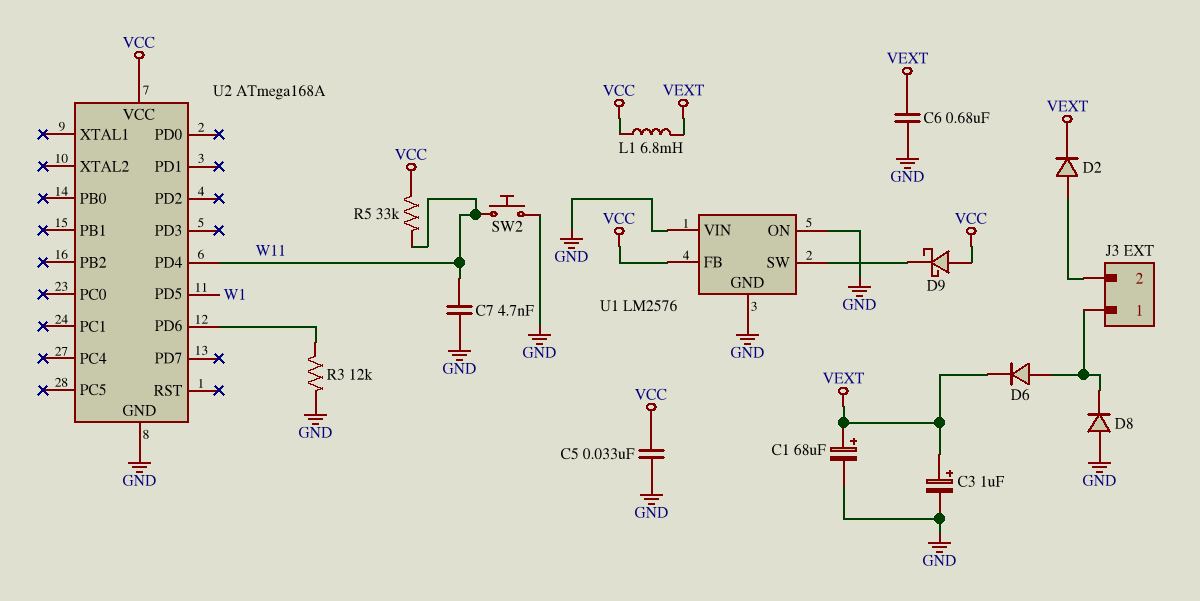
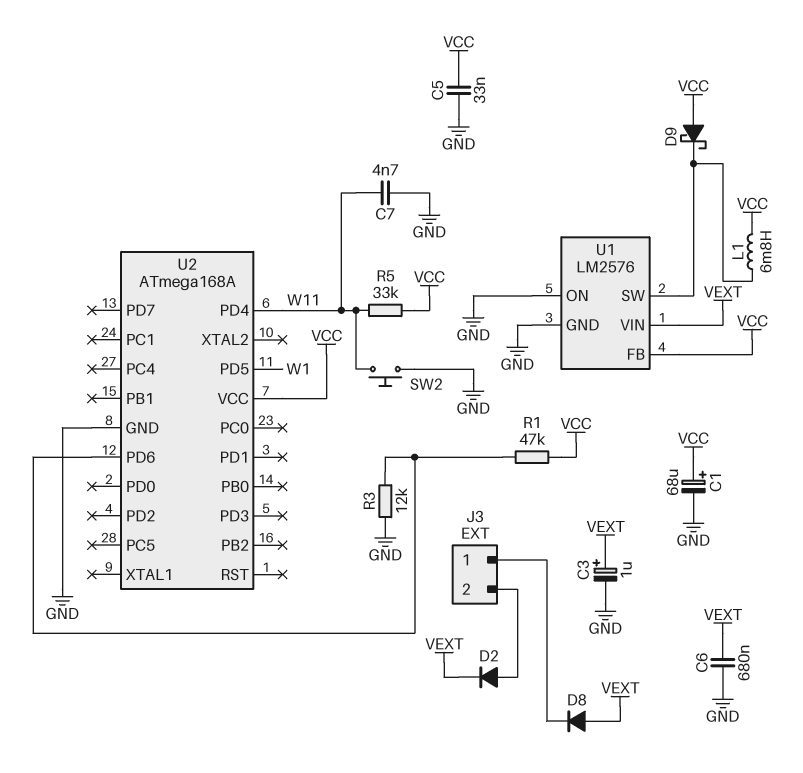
C1: 68uF (plus VEXT, minus GND) -> 68uF (plus VCC, minus GND)
D6: diode (A J3/1, K VEXT) -> none
D8: diode (A GND, K J3/1) -> diode (A VEXT, K J3/1)
L1: 6.8mH (VCC, VEXT) -> 6.8mH (U1/SW, VCC)
R1: none -> 47k (U2/PD6, VCC)
U1 pin VIN: GND -> VEXT

